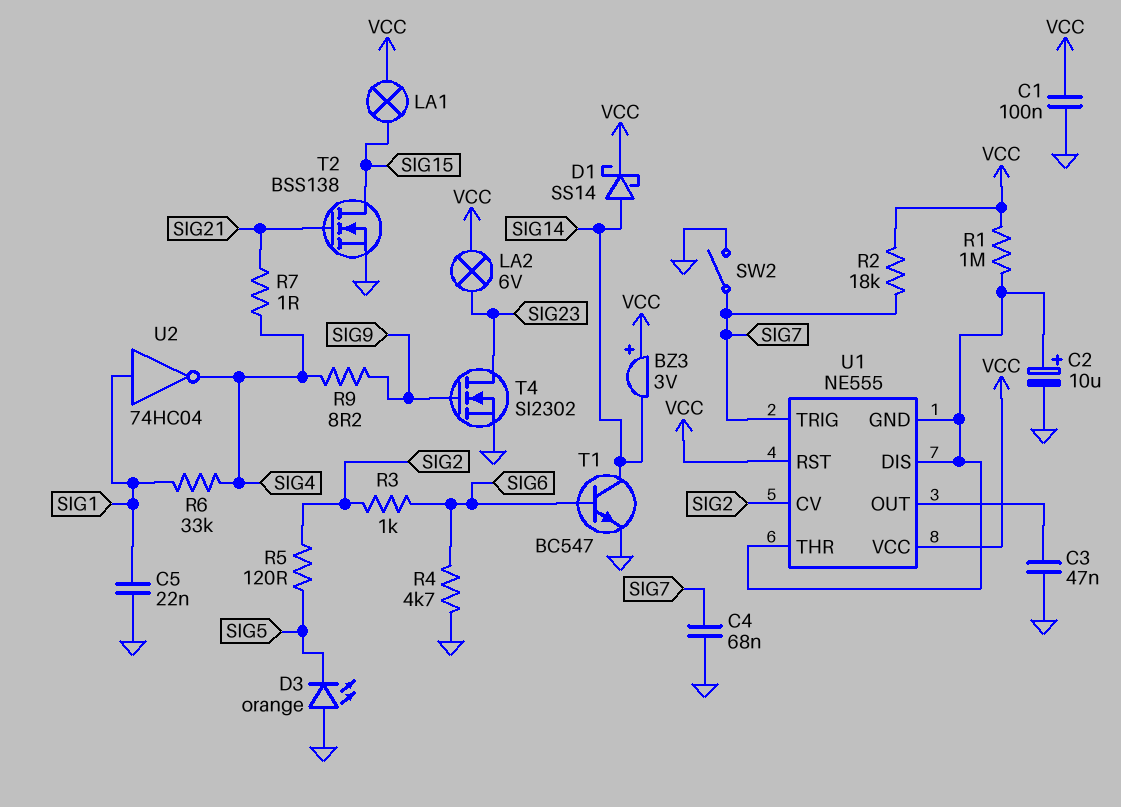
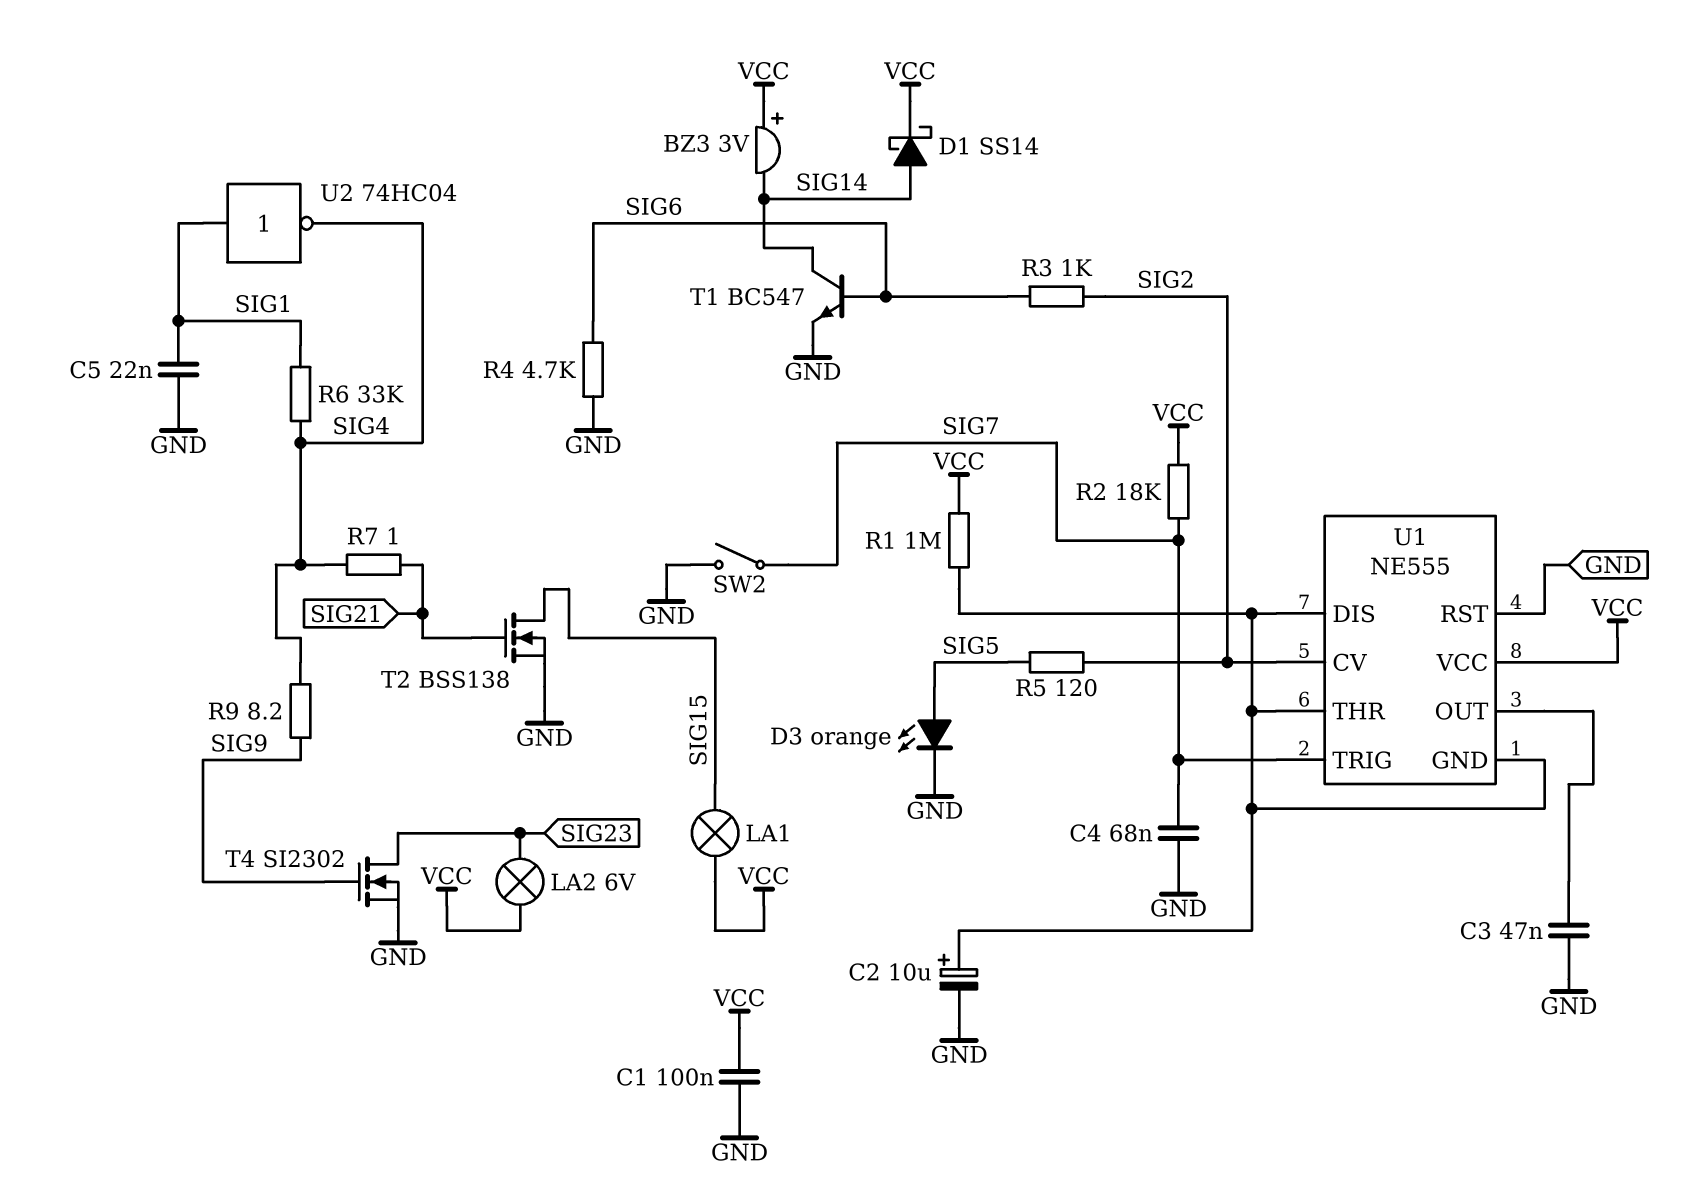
D3: LED orange (A GND, K SIG5) -> LED orange (A SIG5, K GND)
U1 pin RST: VCC -> GND

